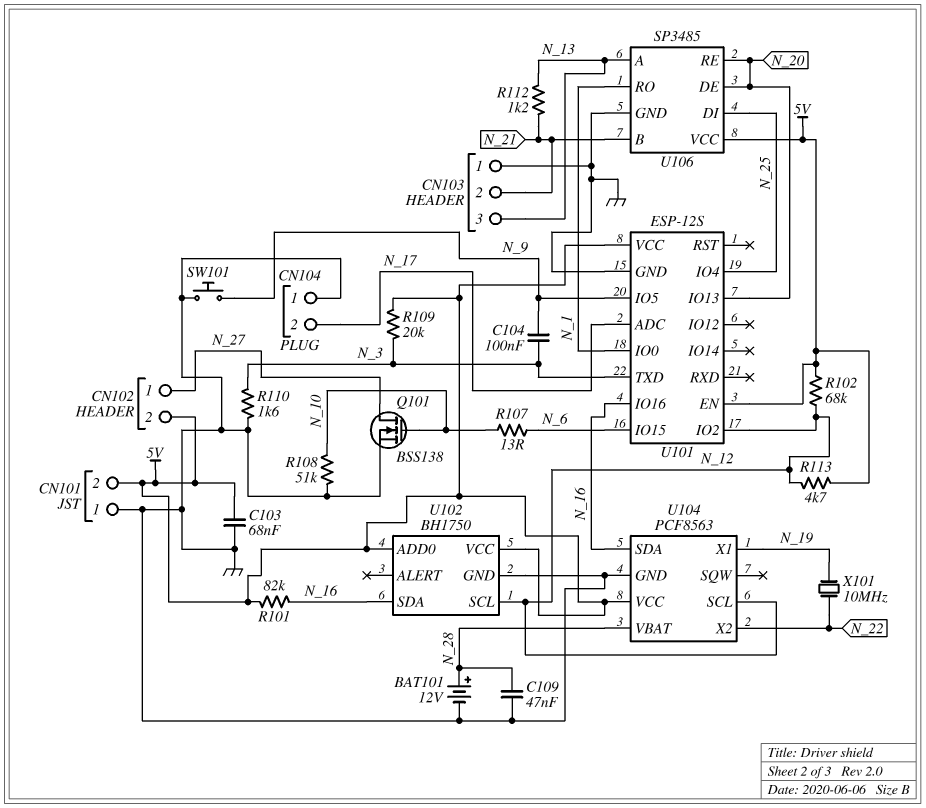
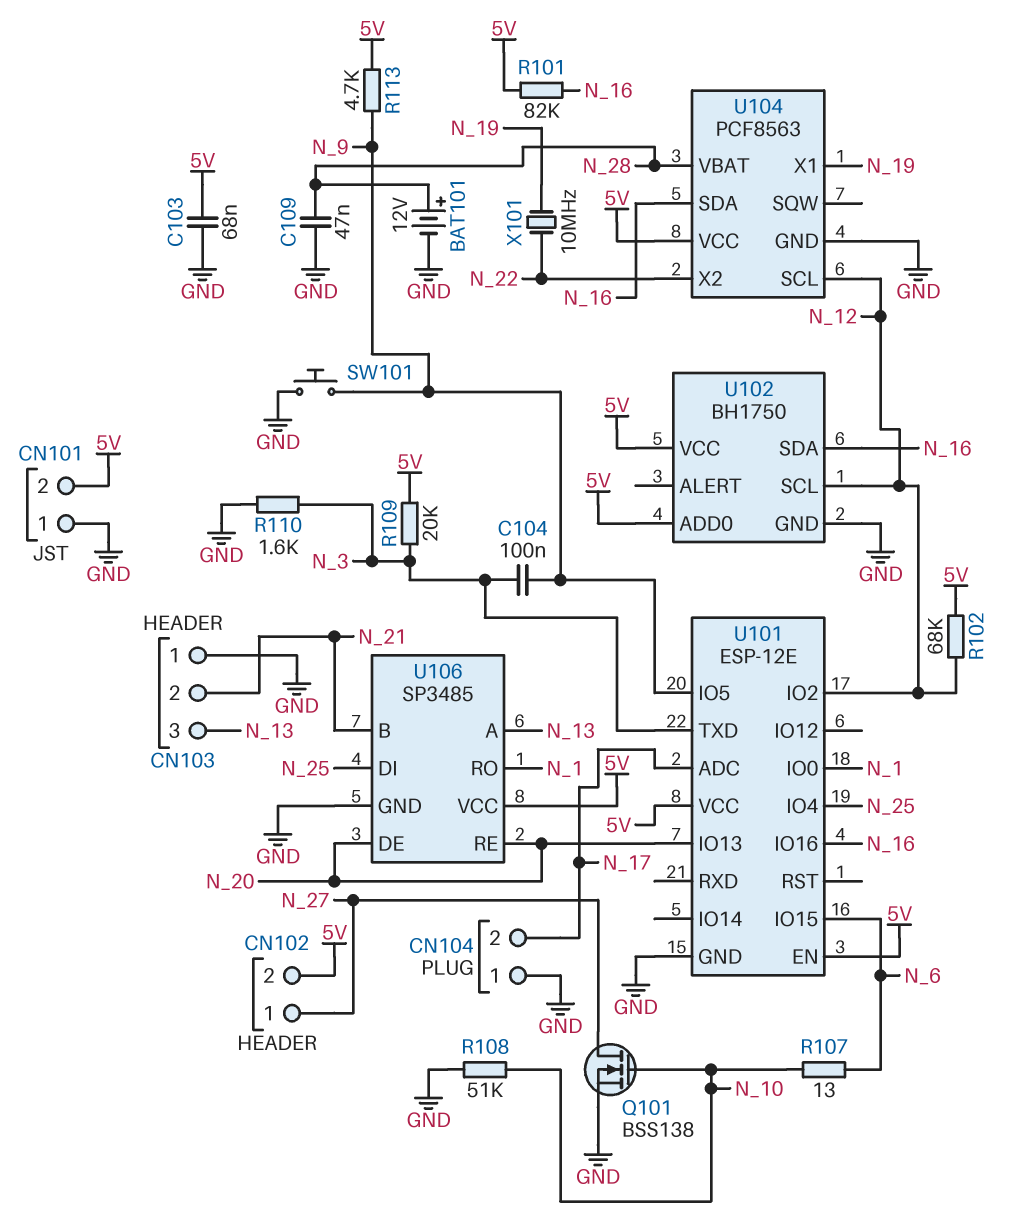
R112: 1.2k (N_13, N_21) -> none
R113: 4.7k (5V, N_12) -> 4.7k (5V, N_9)
U101: ESP-12S -> ESP-12E

